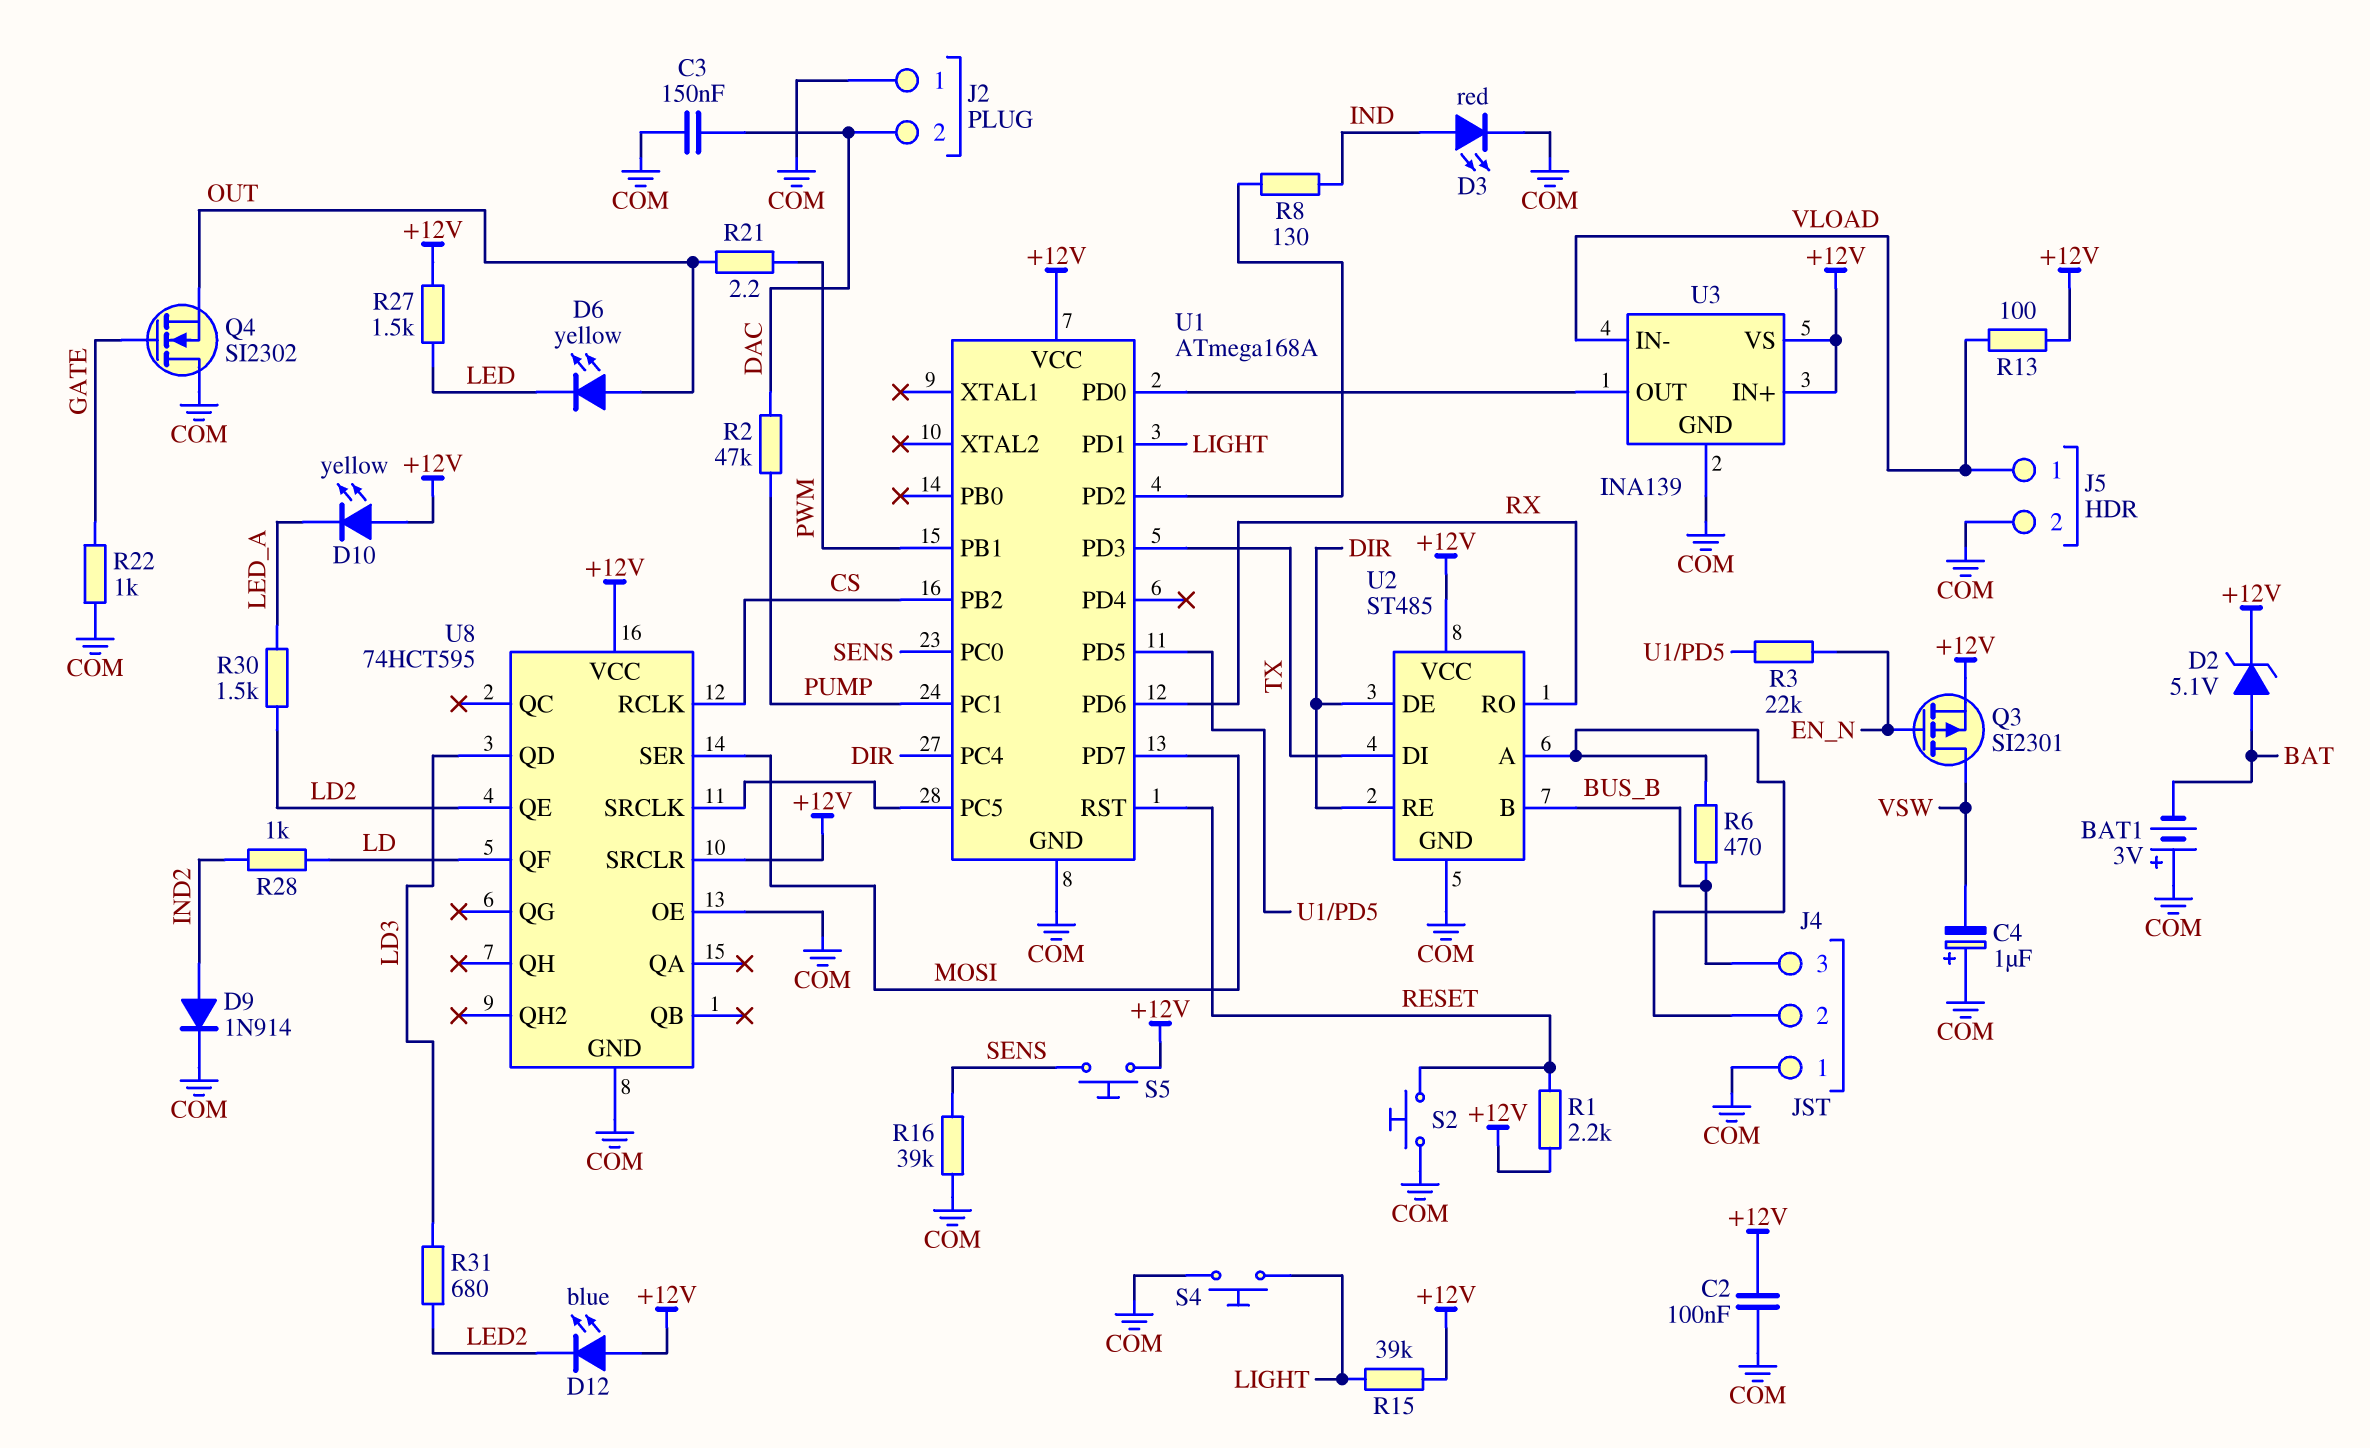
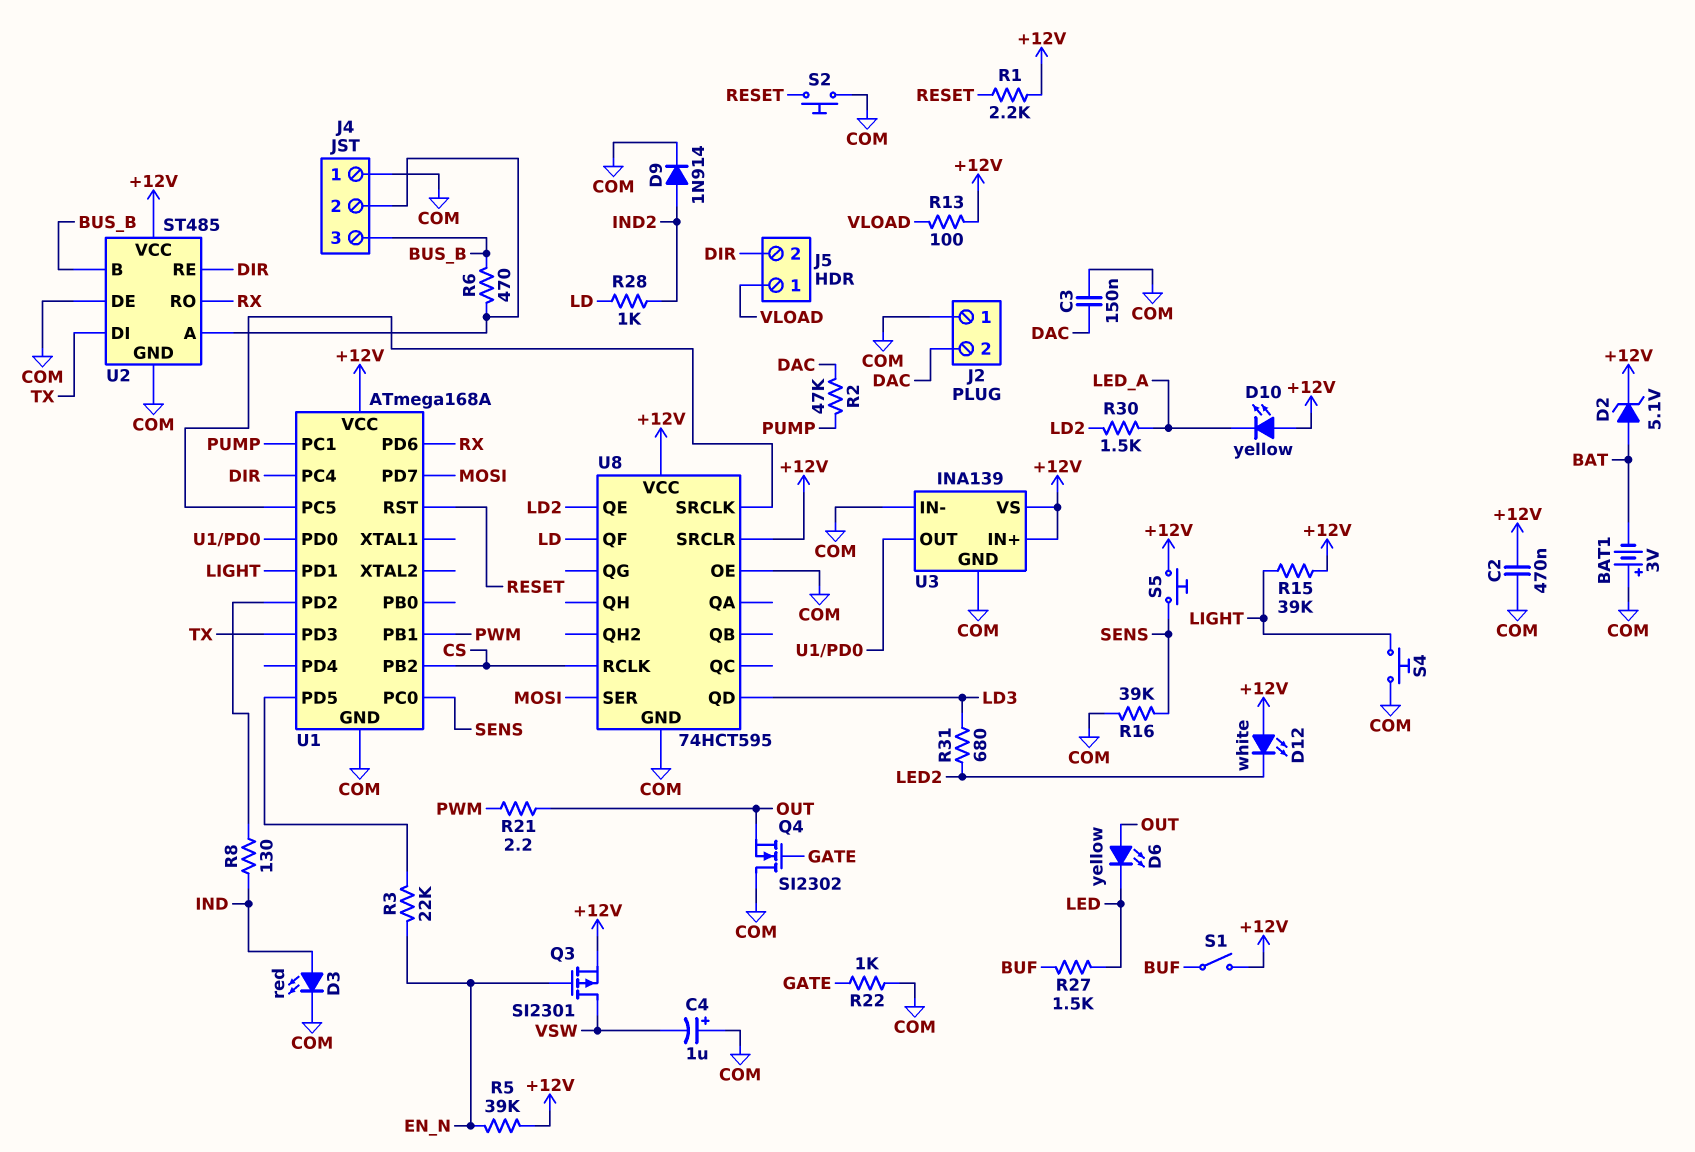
C2: 100nF (+12V, COM) -> 470nF (+12V, COM)
D12: LED blue (A +12V, K LED2) -> LED white (A +12V, K LED2)
J5 pin 2: COM -> DIR
R5: none -> 39k (+12V, EN_N)
R27: 1.5k (+12V, LED) -> 1.5k (BUF, LED)
S1: none -> switch (+12V, BUF)
U2 pin DE: DIR -> COM
U3 pin IN-: VLOAD -> COM

